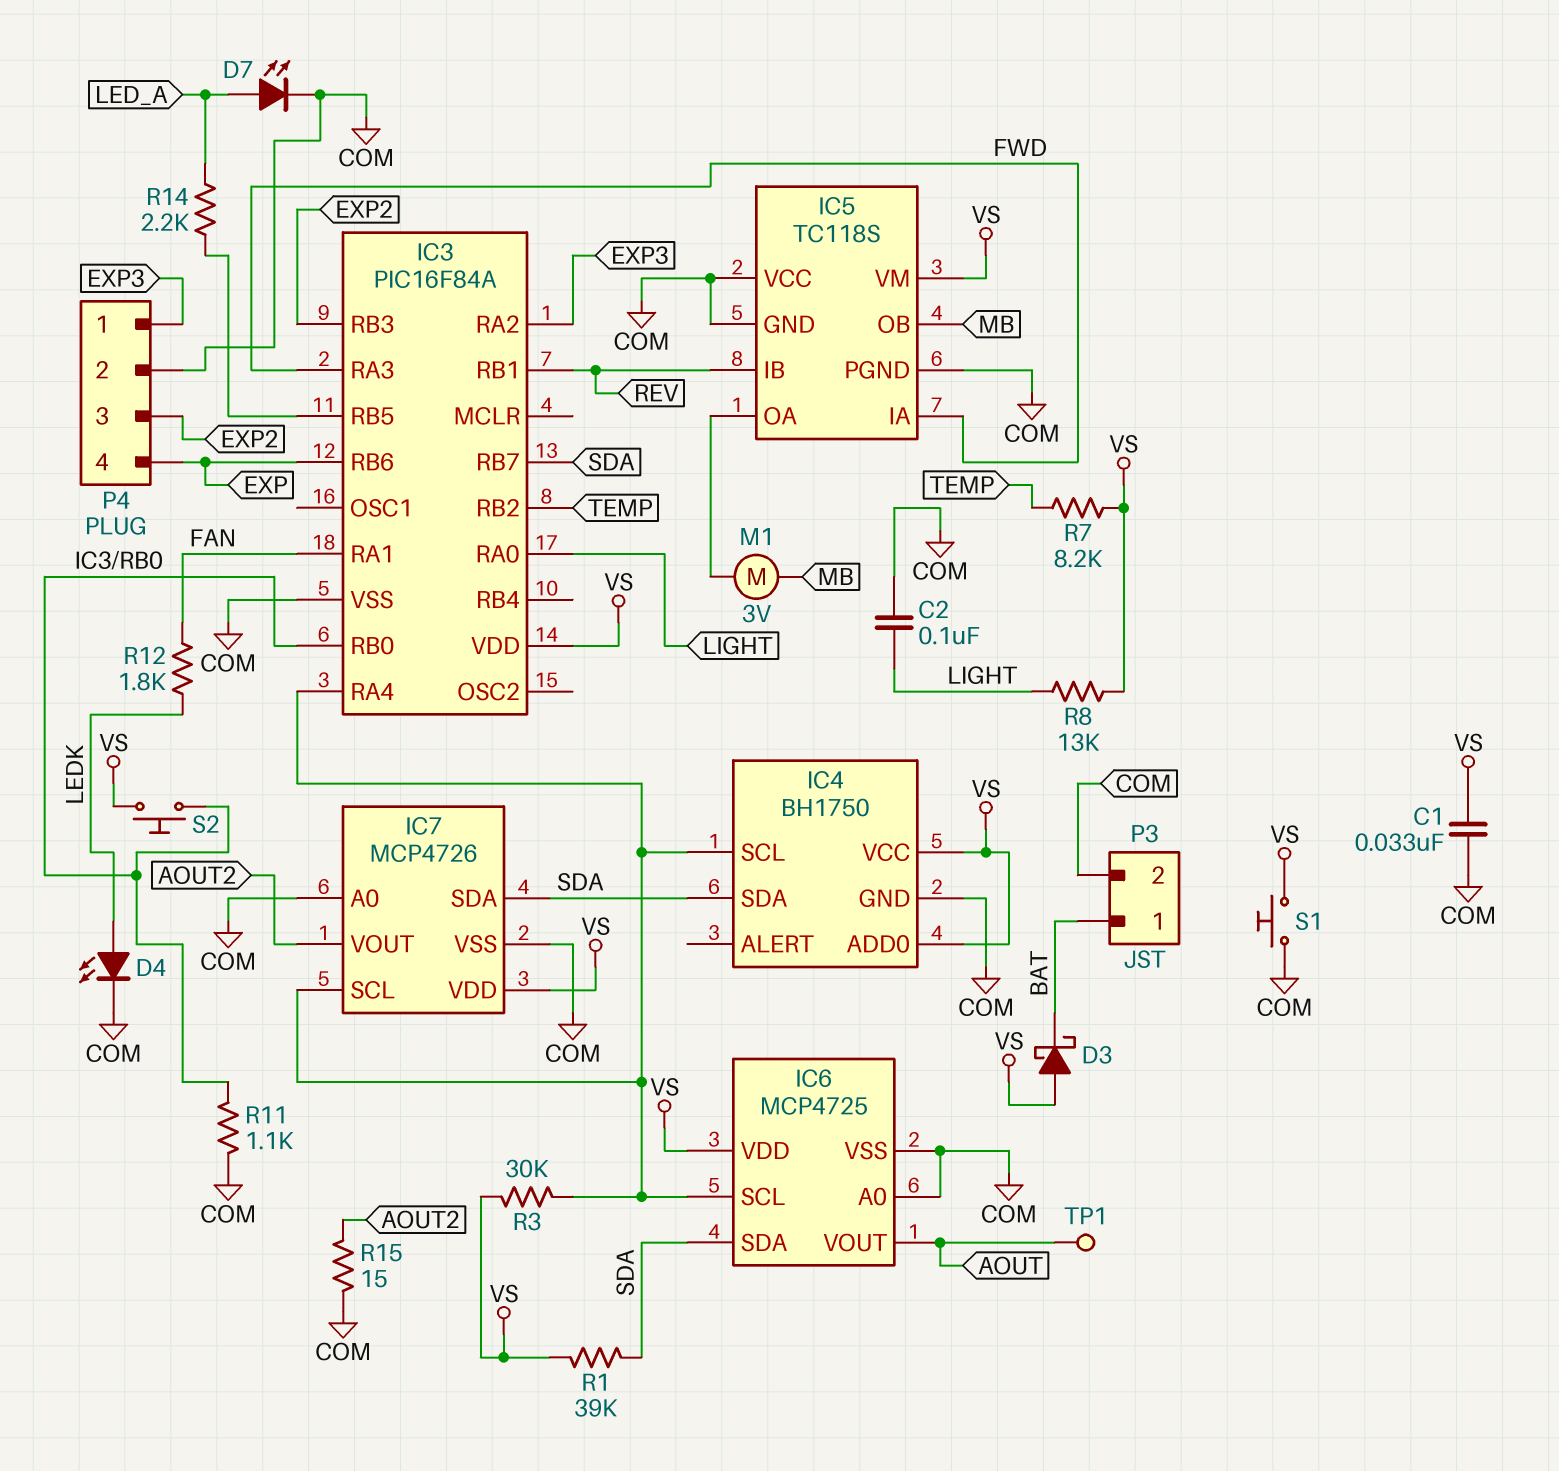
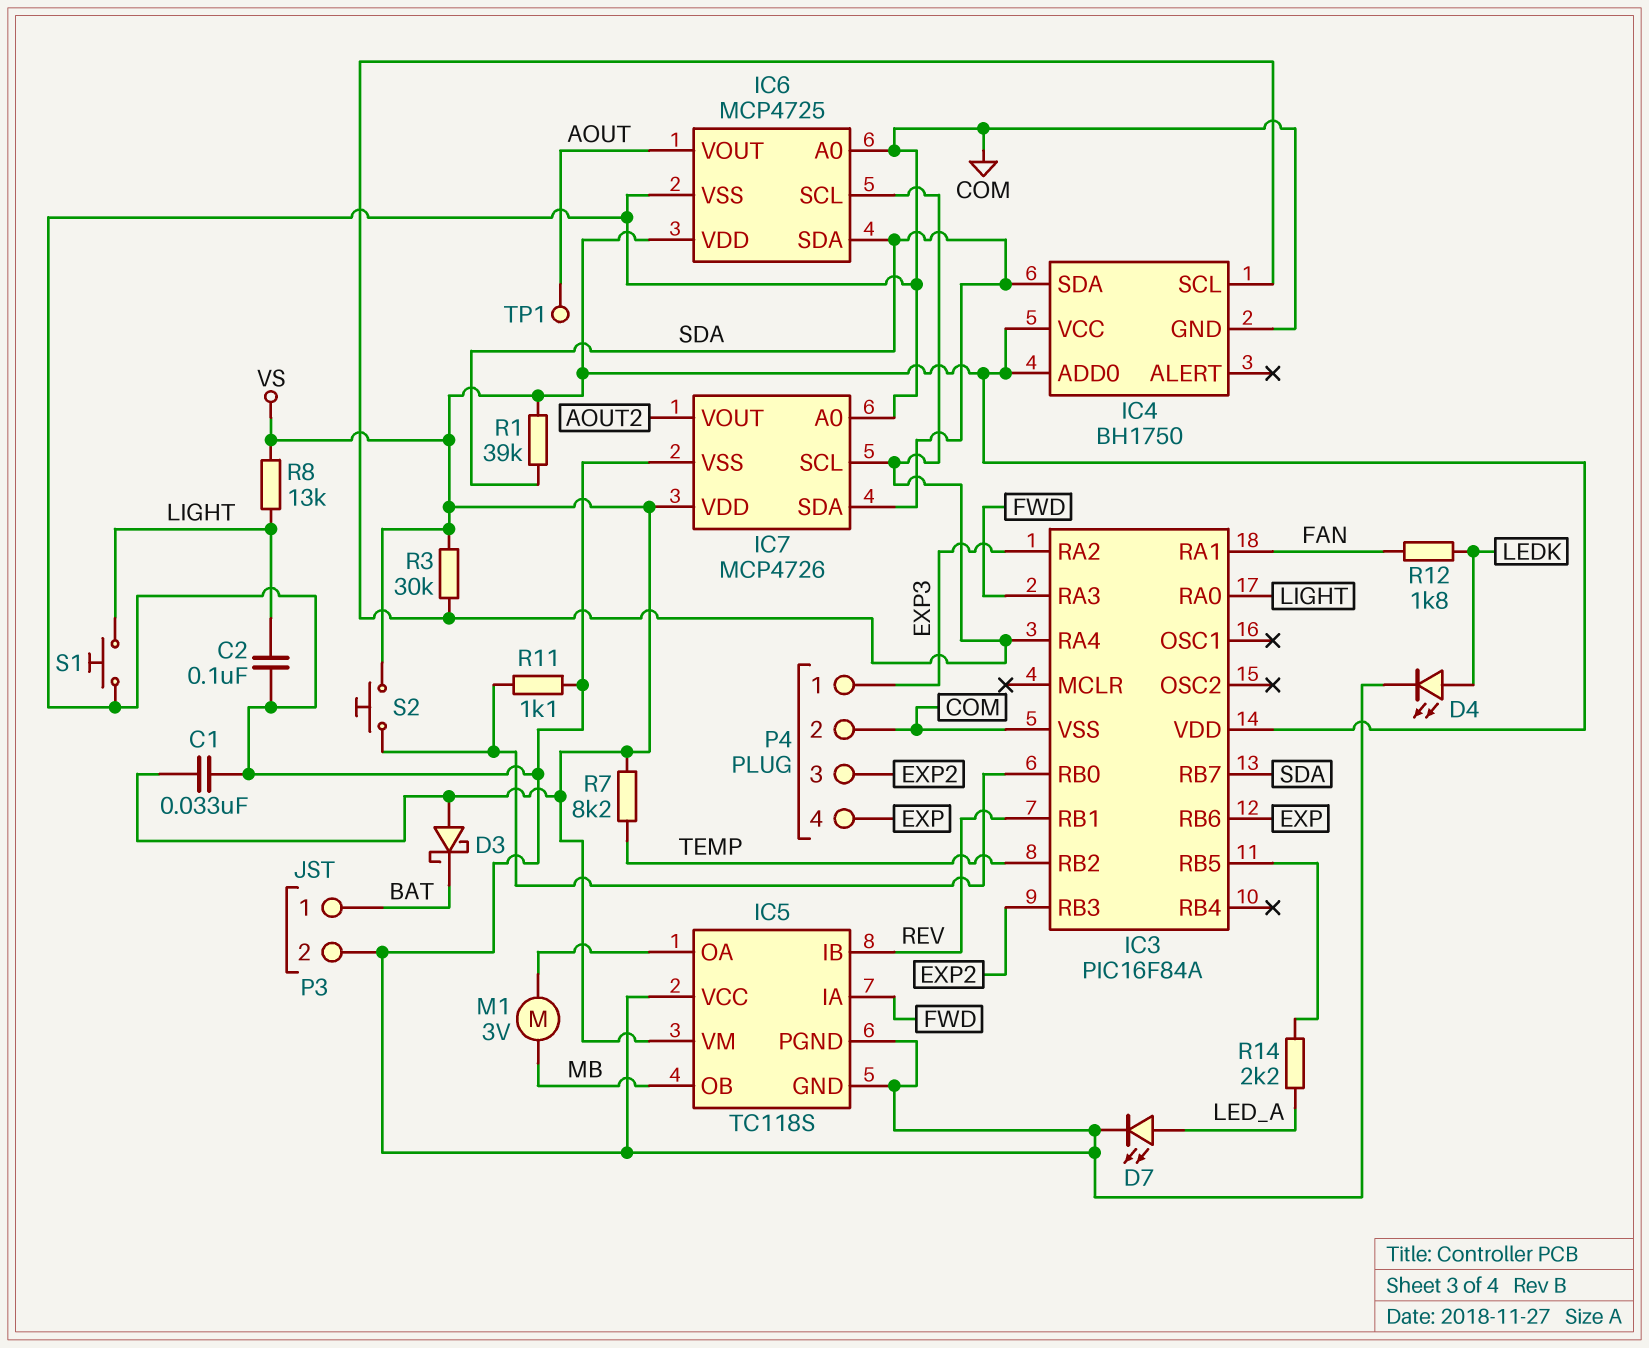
R15: 15 (AOUT2, COM) -> none
S1: button (COM, VS) -> button (COM, LIGHT)

